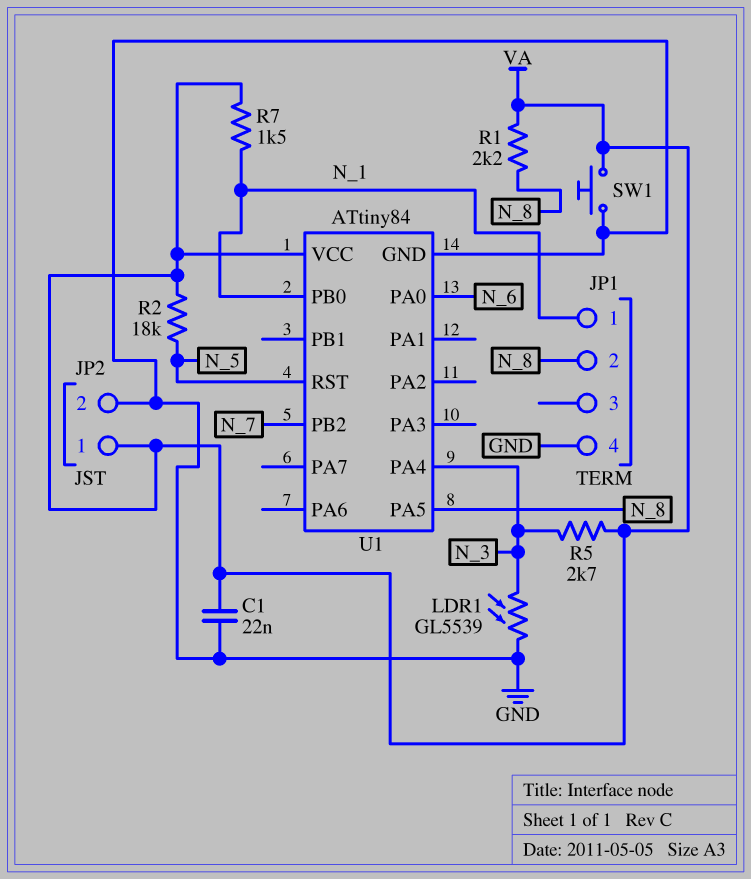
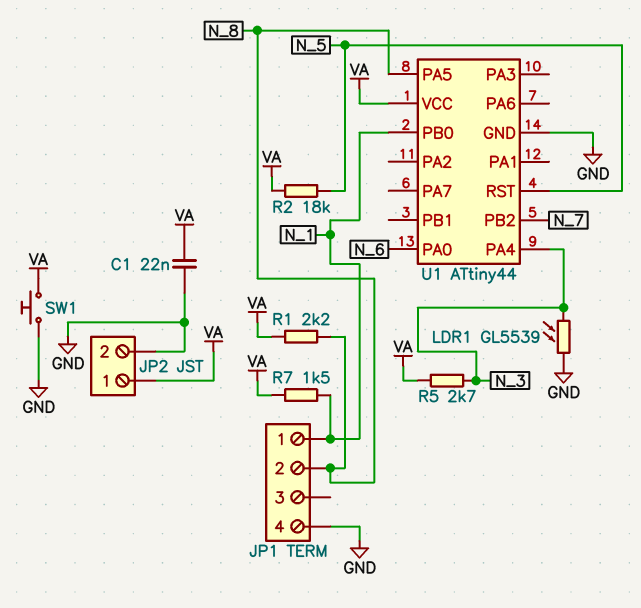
U1: ATtiny84 -> ATtiny44

